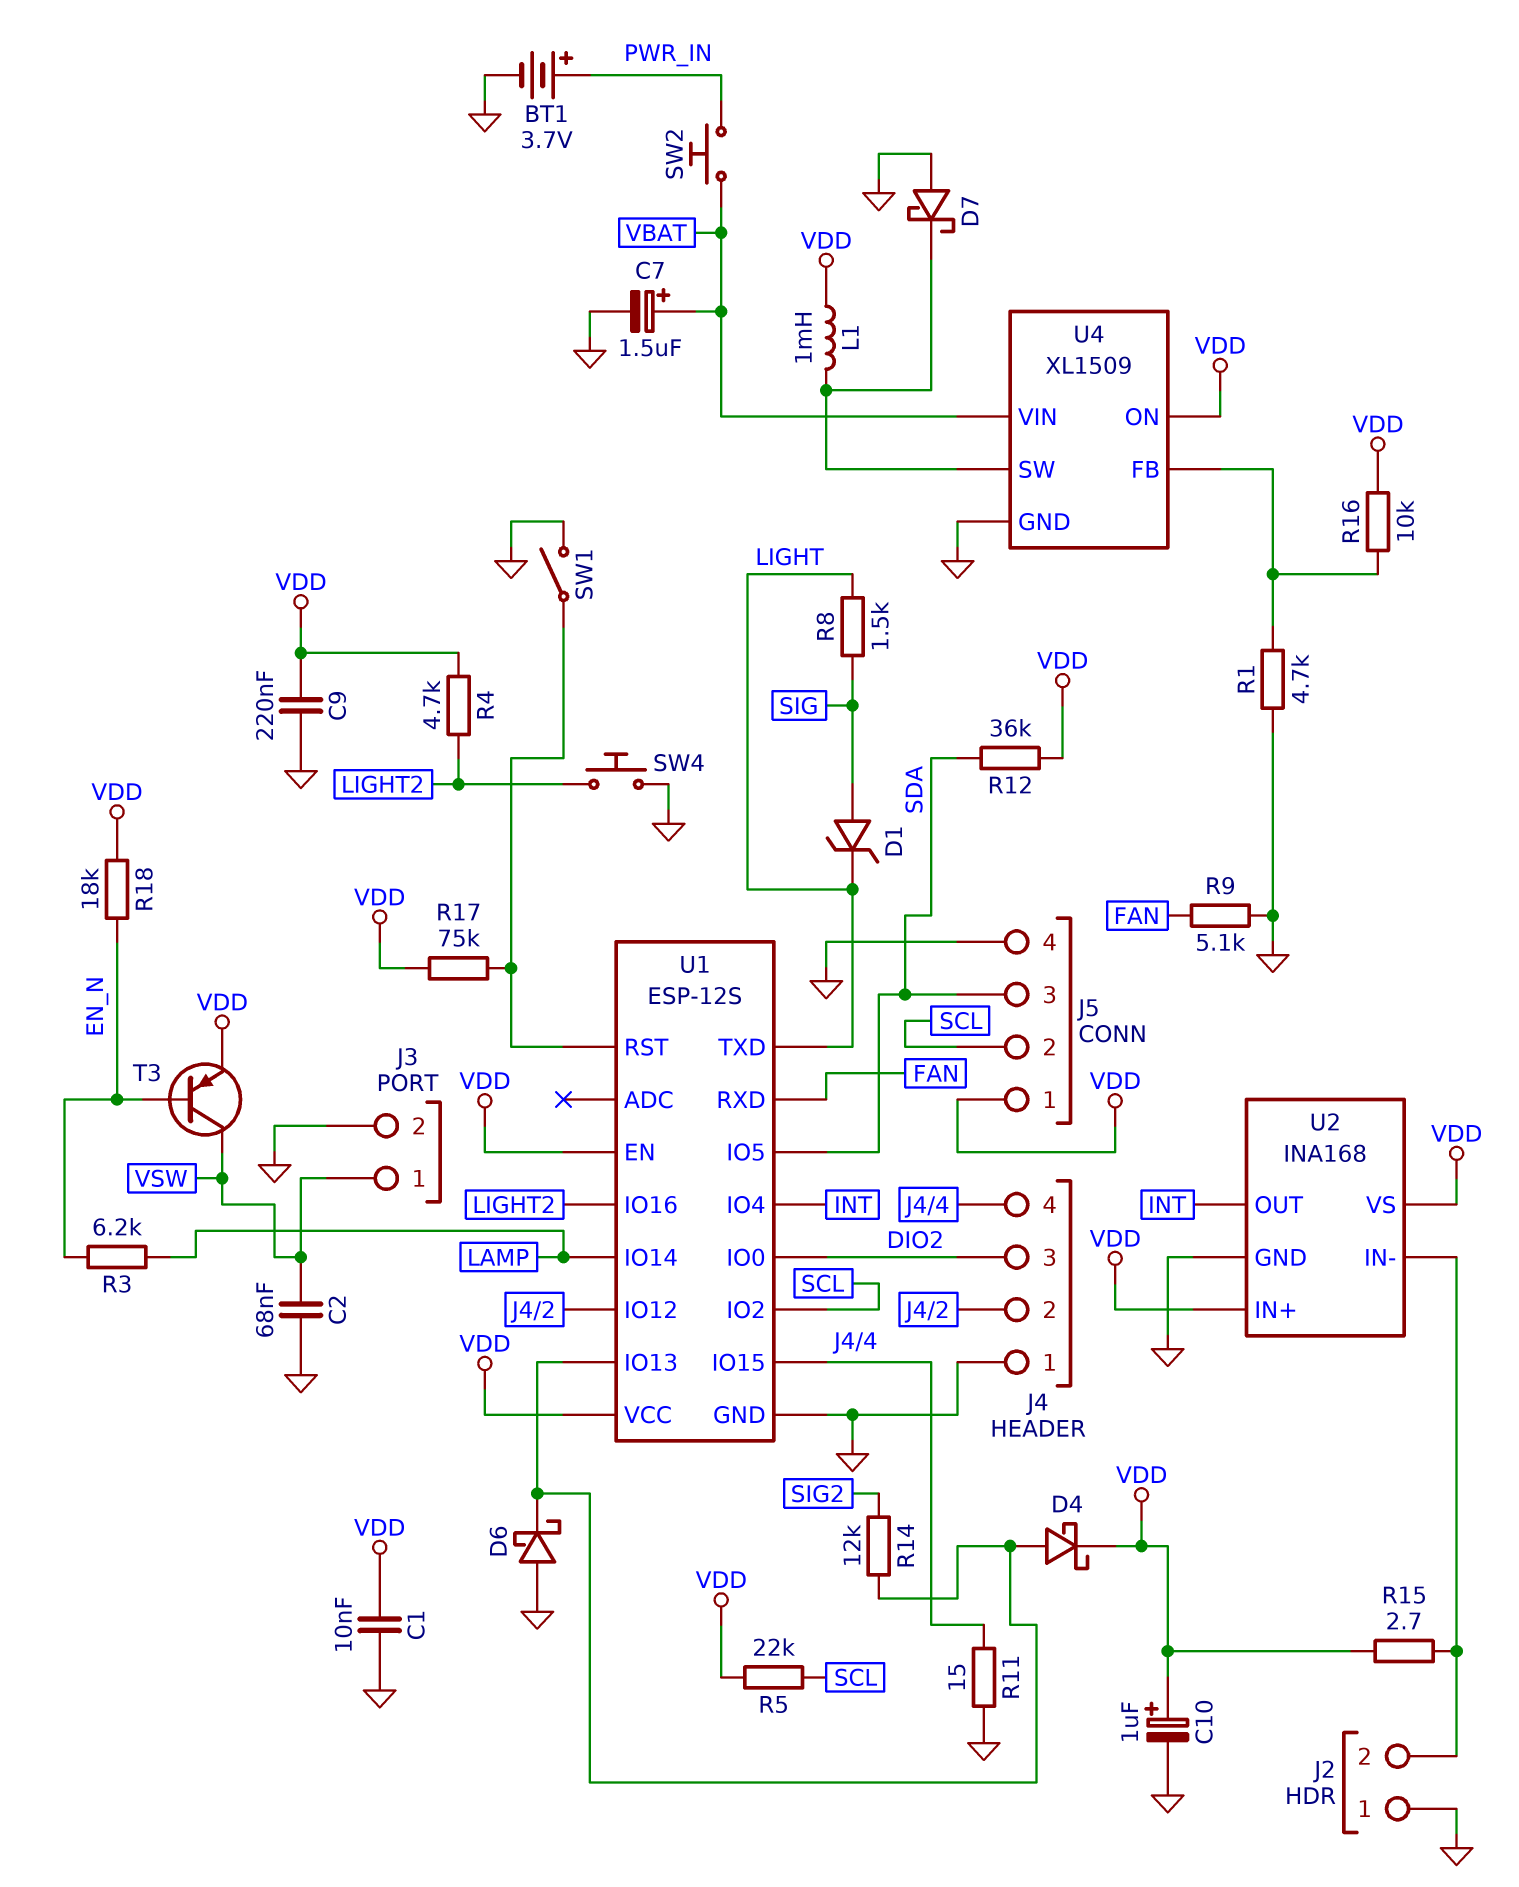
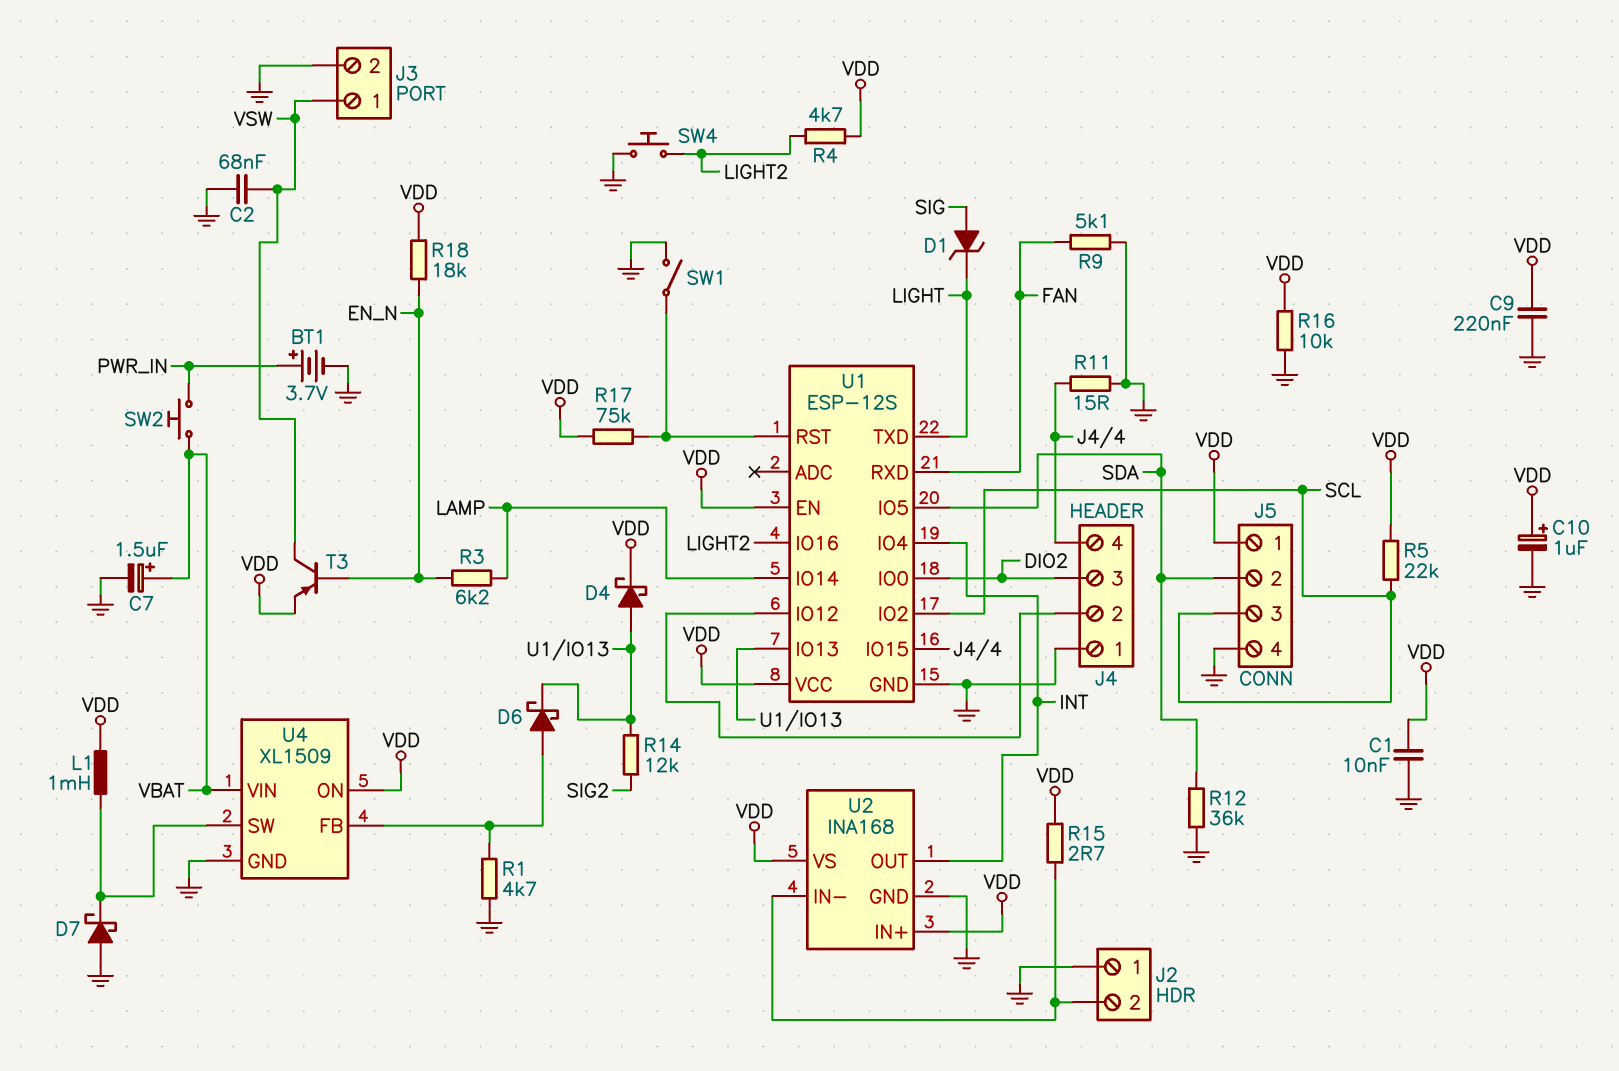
D6: schottky (A GND, K U1/IO13) -> schottky (A U4/FB, K U1/IO13)
J5 pin 2: SCL -> SDA
J5 pin 3: SDA -> SCL
R8: 1.5k (LIGHT, SIG) -> none
R12: 36k (SDA, VDD) -> 36k (GND, SDA)
R16: 10k (U4/FB, VDD) -> 10k (GND, VDD)

